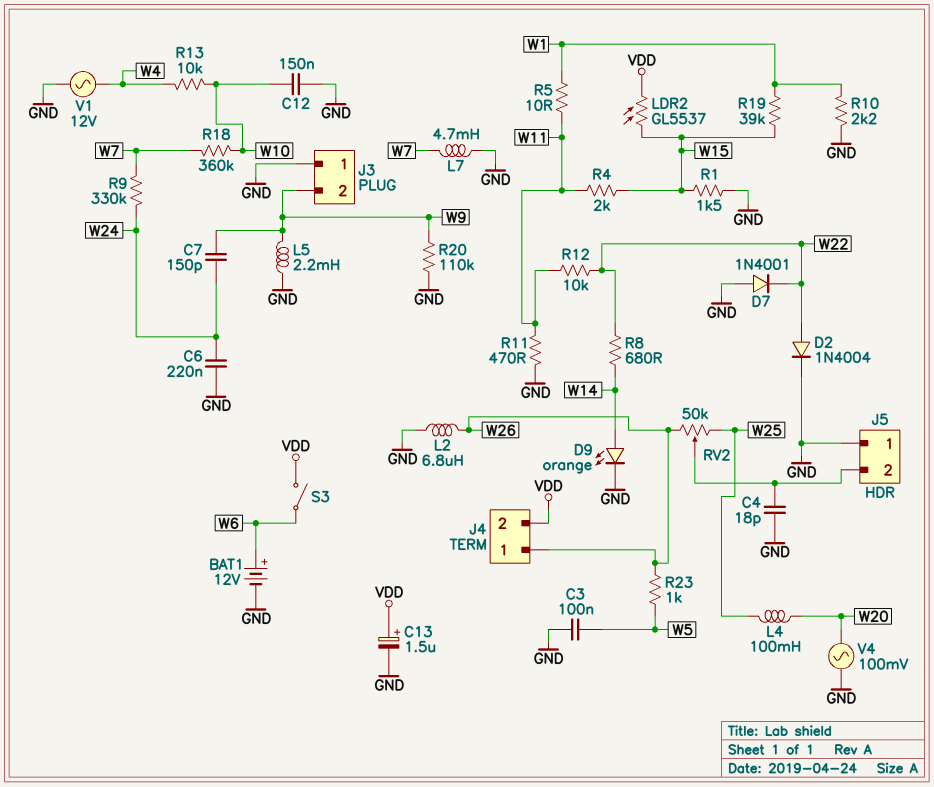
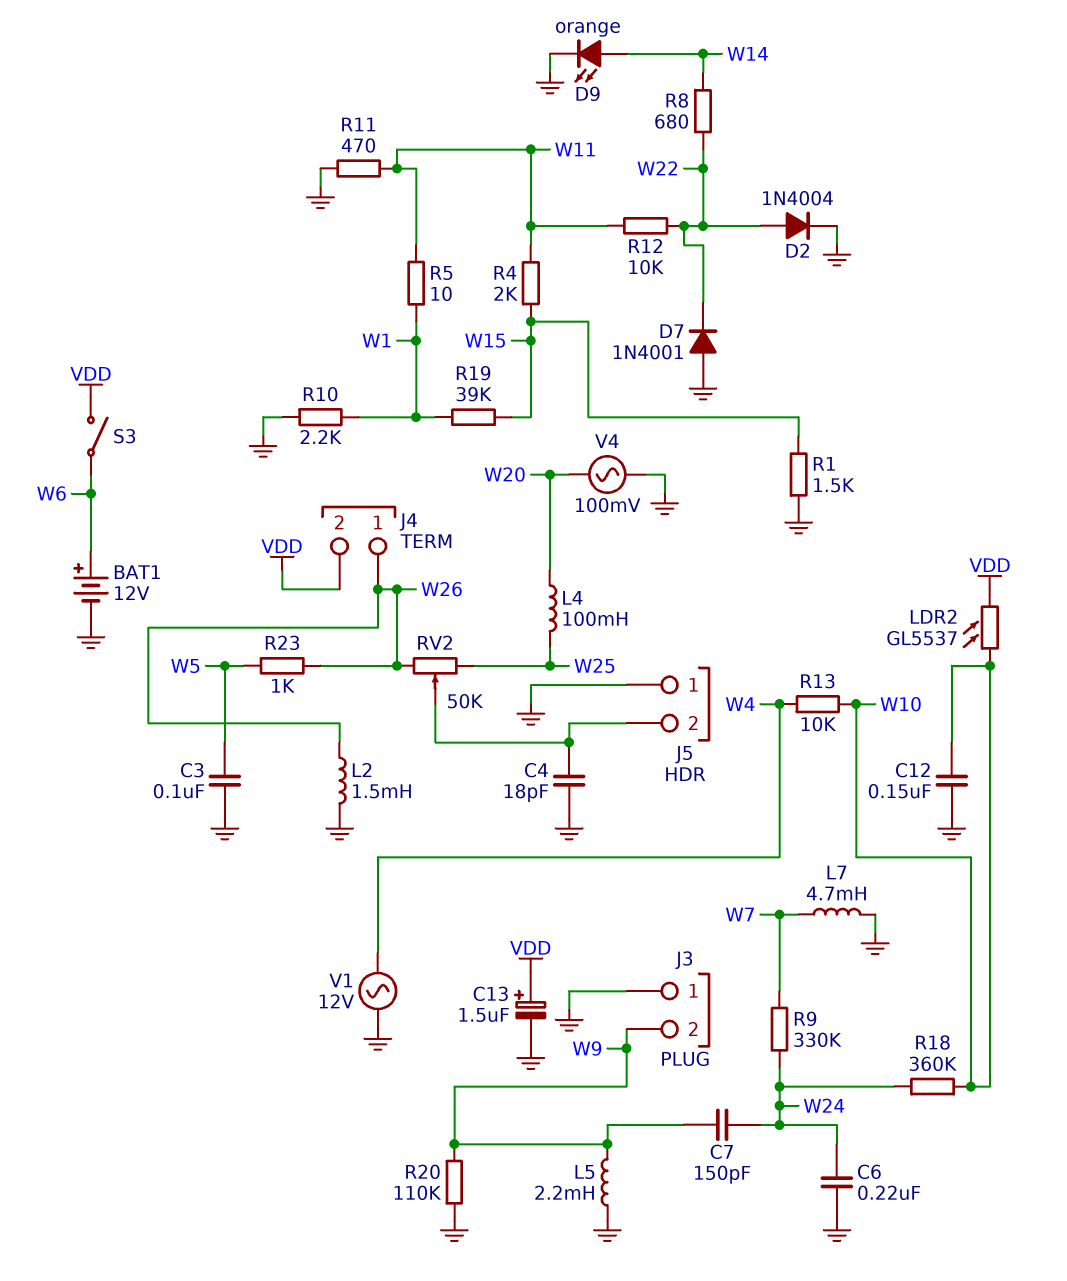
L2: 6.8uH (GND, W26) -> 1.5mH (GND, W26)
LDR2: GL5537 (VDD, W15) -> GL5537 (VDD, W10)
R18: 360k (W7, W10) -> 360k (W10, W24)

